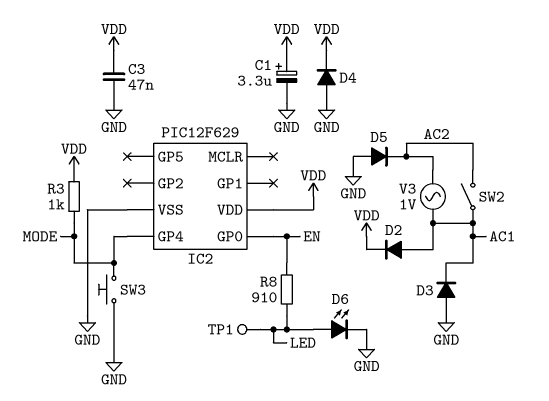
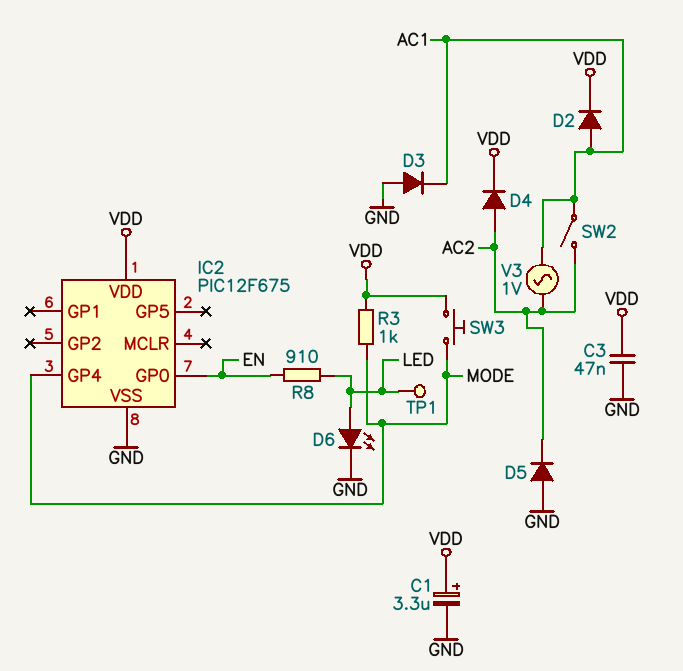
D4: diode (A GND, K VDD) -> diode (A AC2, K VDD)
IC2: PIC12F629 -> PIC12F675
SW3: button (GND, MODE) -> button (MODE, VDD)

